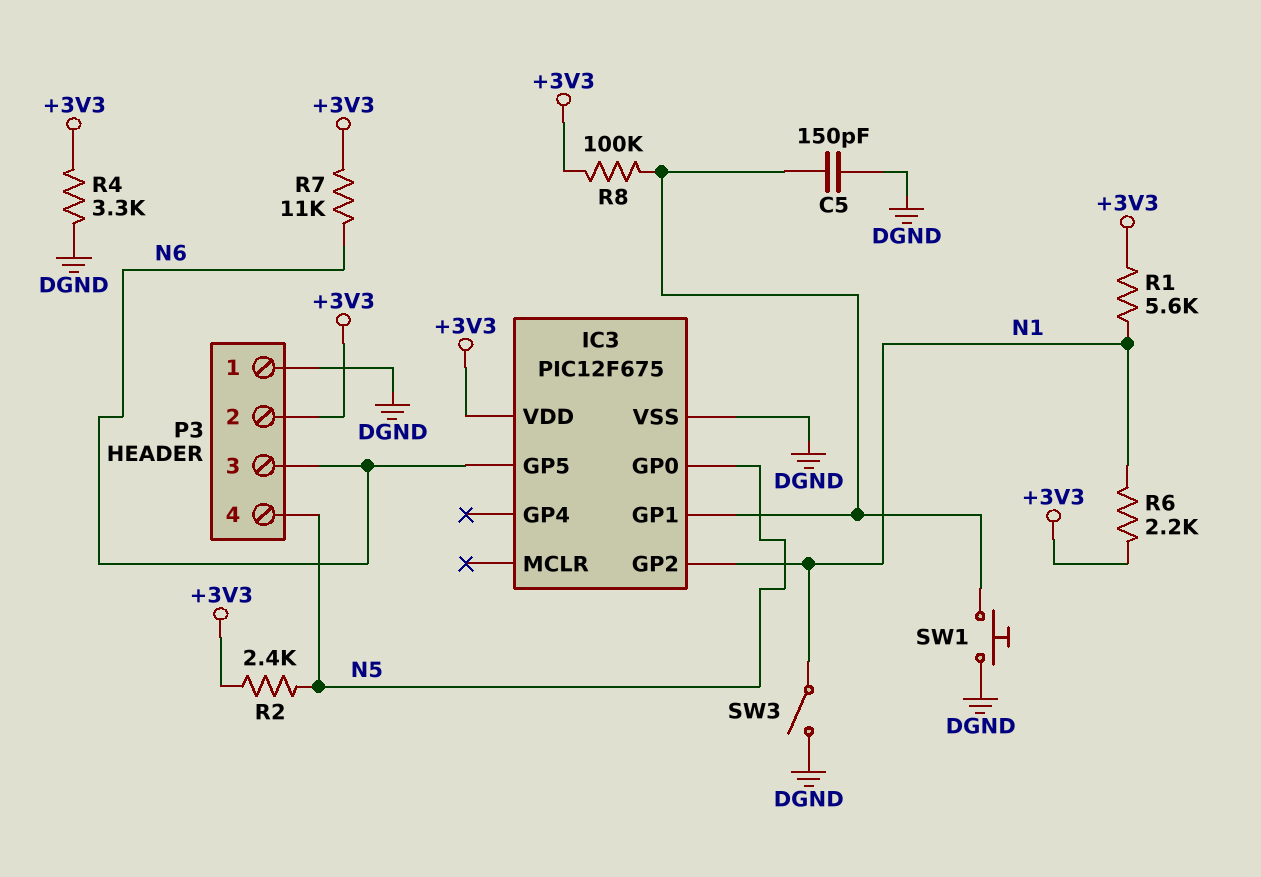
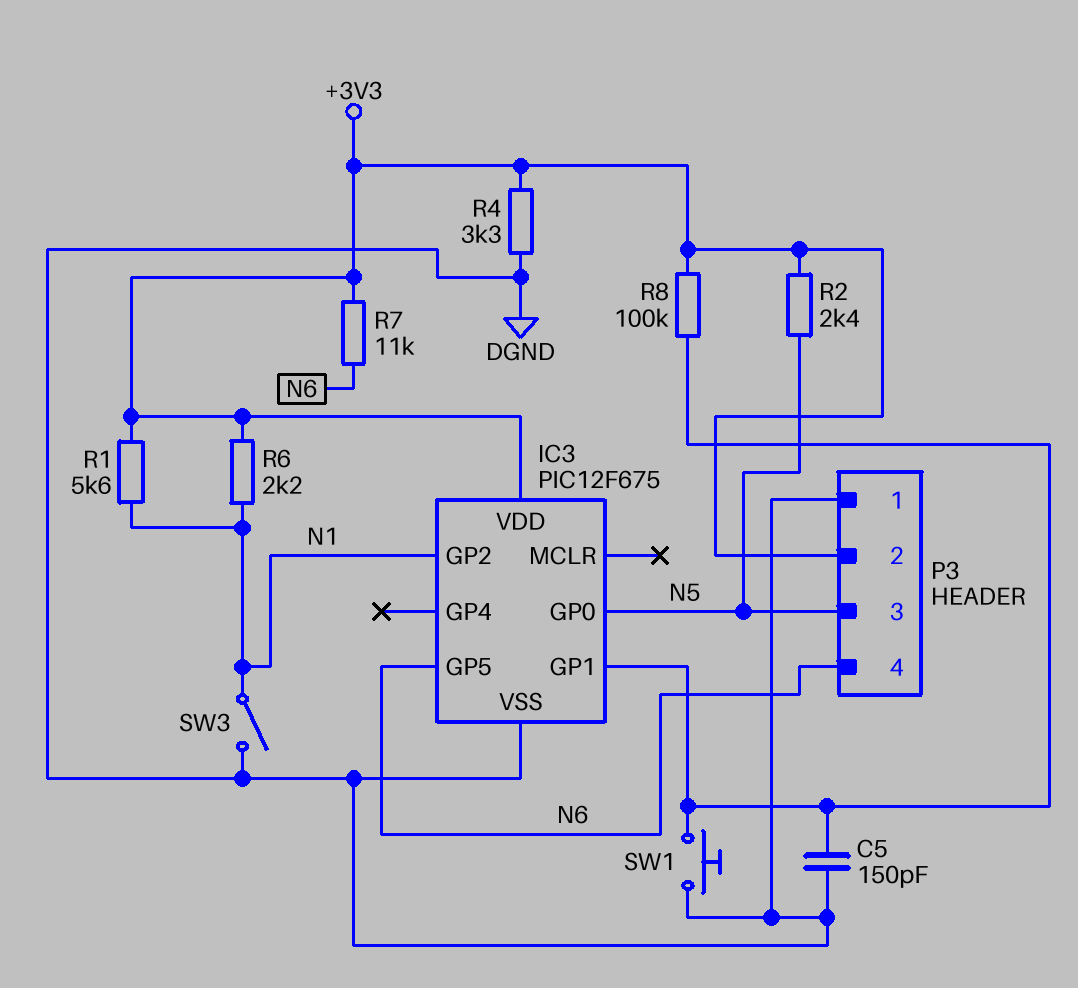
P3 pin 3: N6 -> N5
P3 pin 4: N5 -> N6

